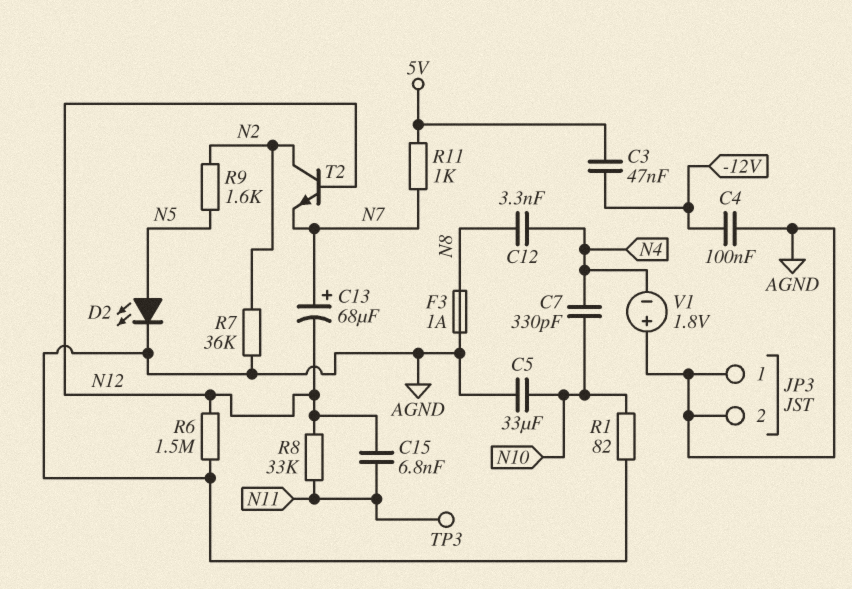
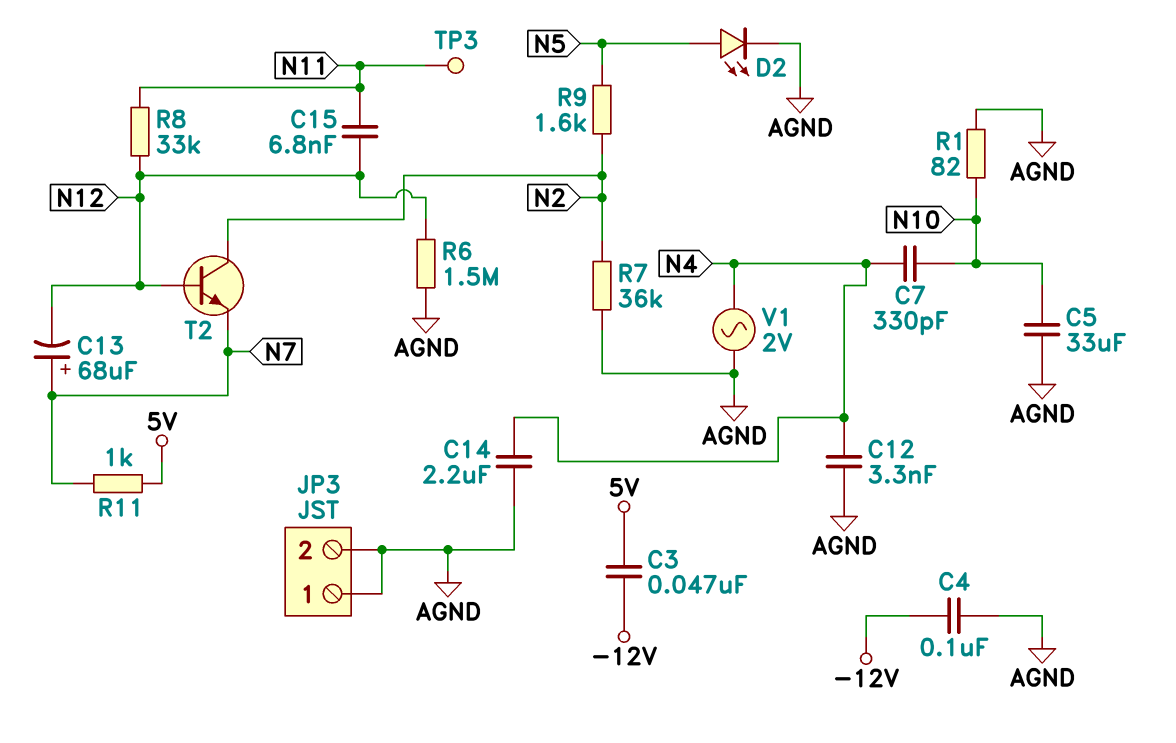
C12: 3.3nF (N4, N8) -> 3.3nF (AGND, N4)
C14: none -> 2.2uF (AGND, N4)
F3: 1A (AGND, N8) -> none
V1: 1.8V (plus AGND, minus N4) -> AC 2V (AGND, N4)

